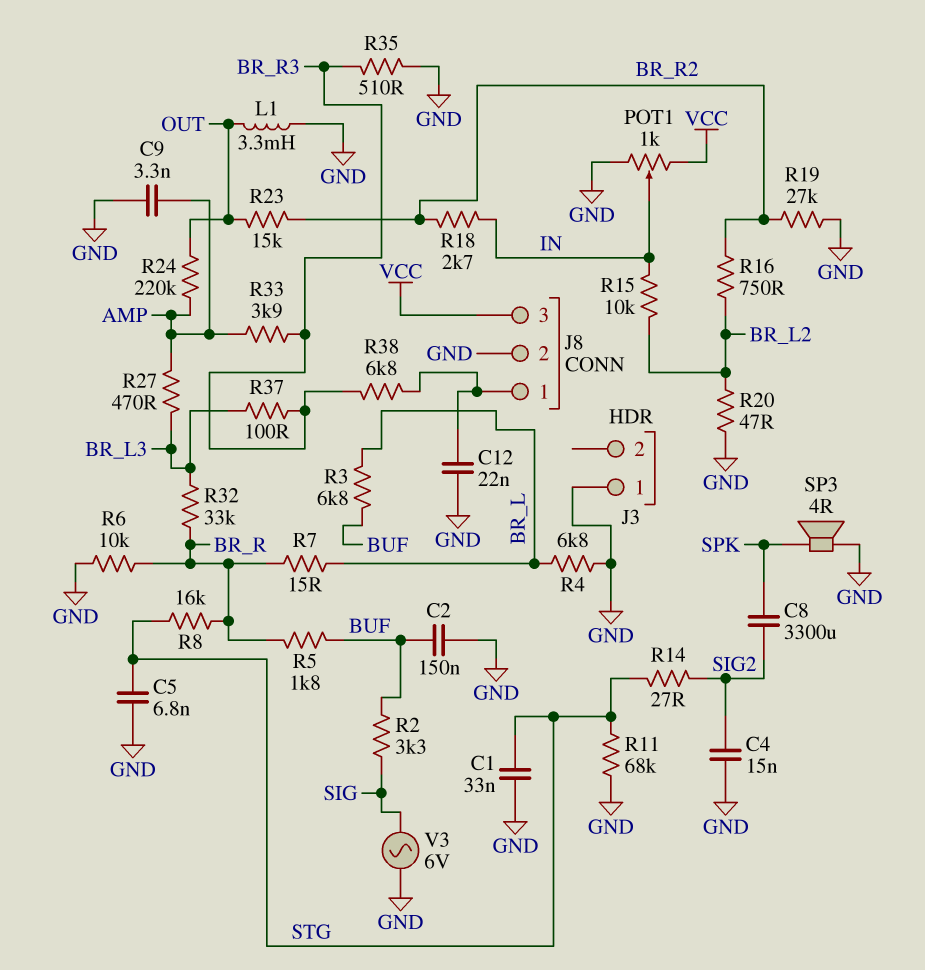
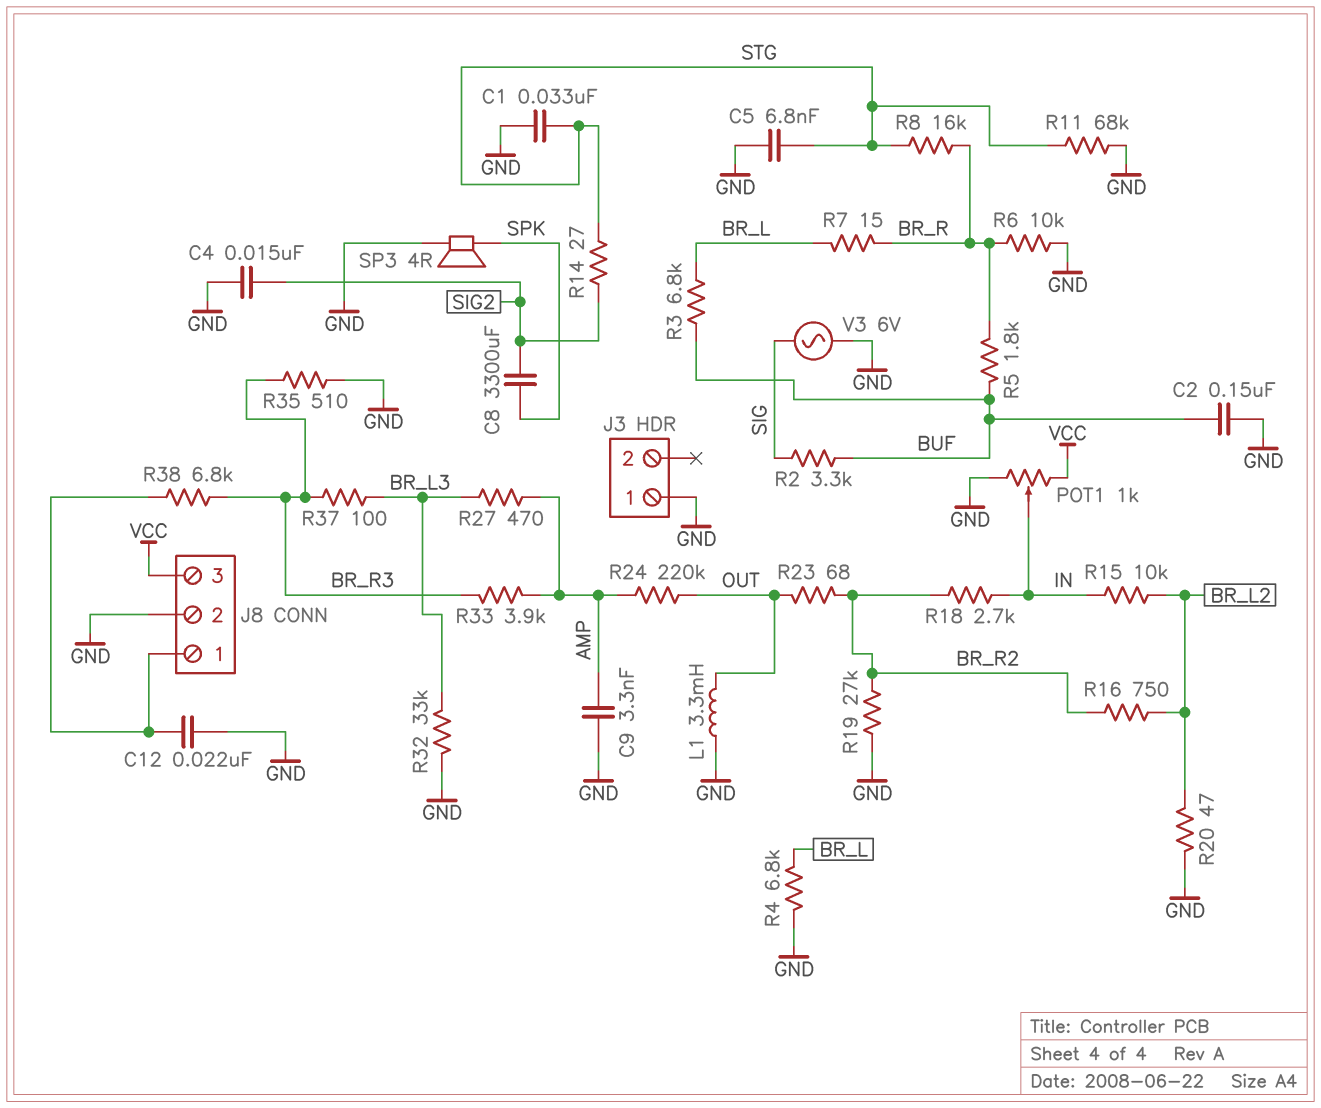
R23: 15k (BR_R2, OUT) -> 68 (BR_R2, OUT)
R32: 33k (BR_L3, BR_R) -> 33k (BR_L3, GND)

